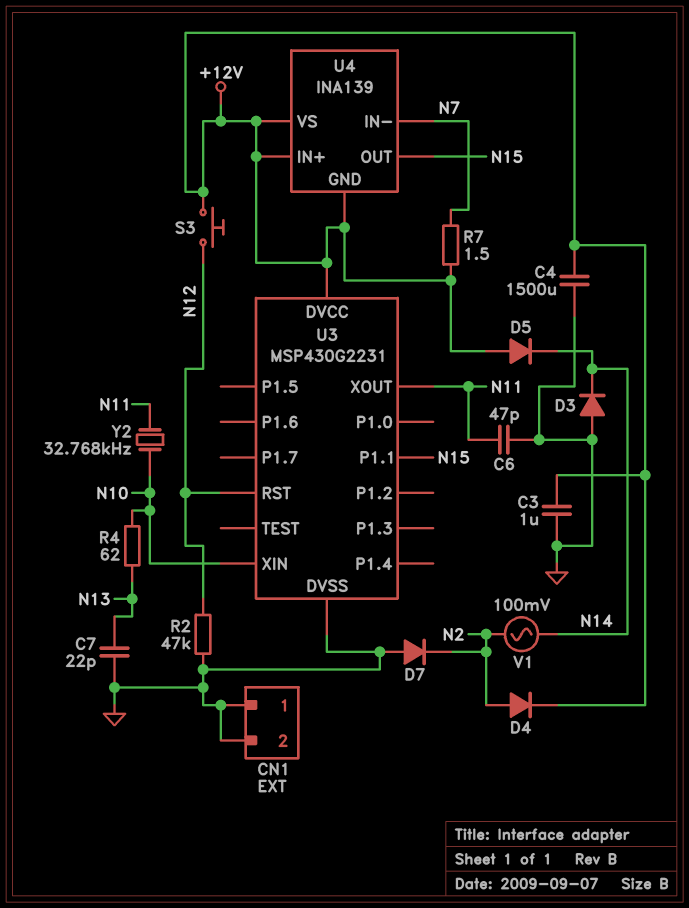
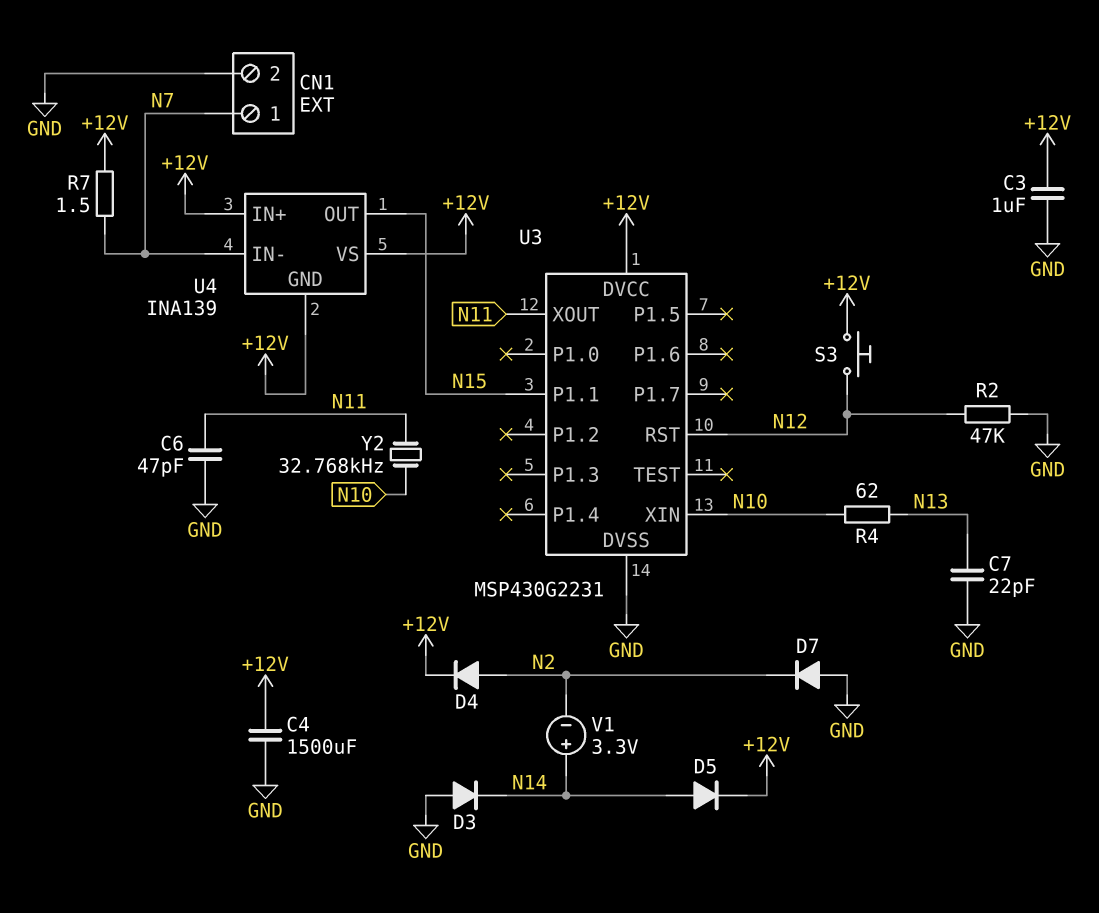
CN1 pin 1: GND -> N7
D5: diode (A +12V, K N14) -> diode (A N14, K +12V)
V1: AC 100mV (N2, N14) -> 3.3V (plus N14, minus N2)

